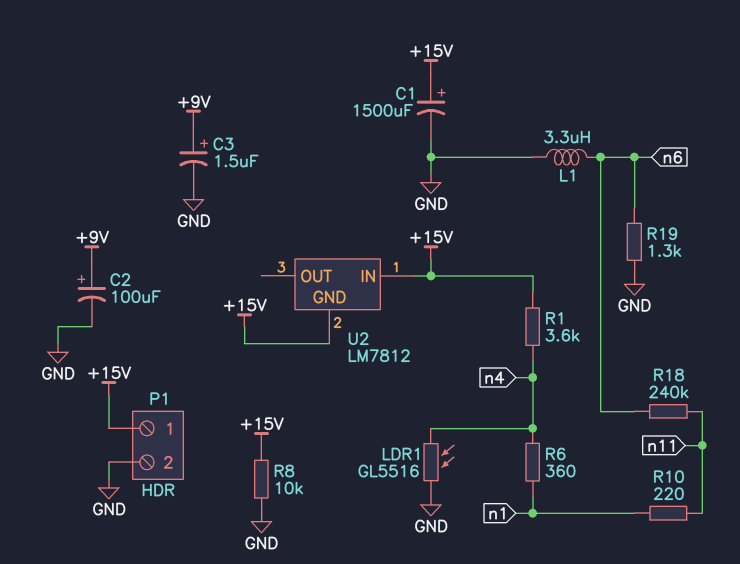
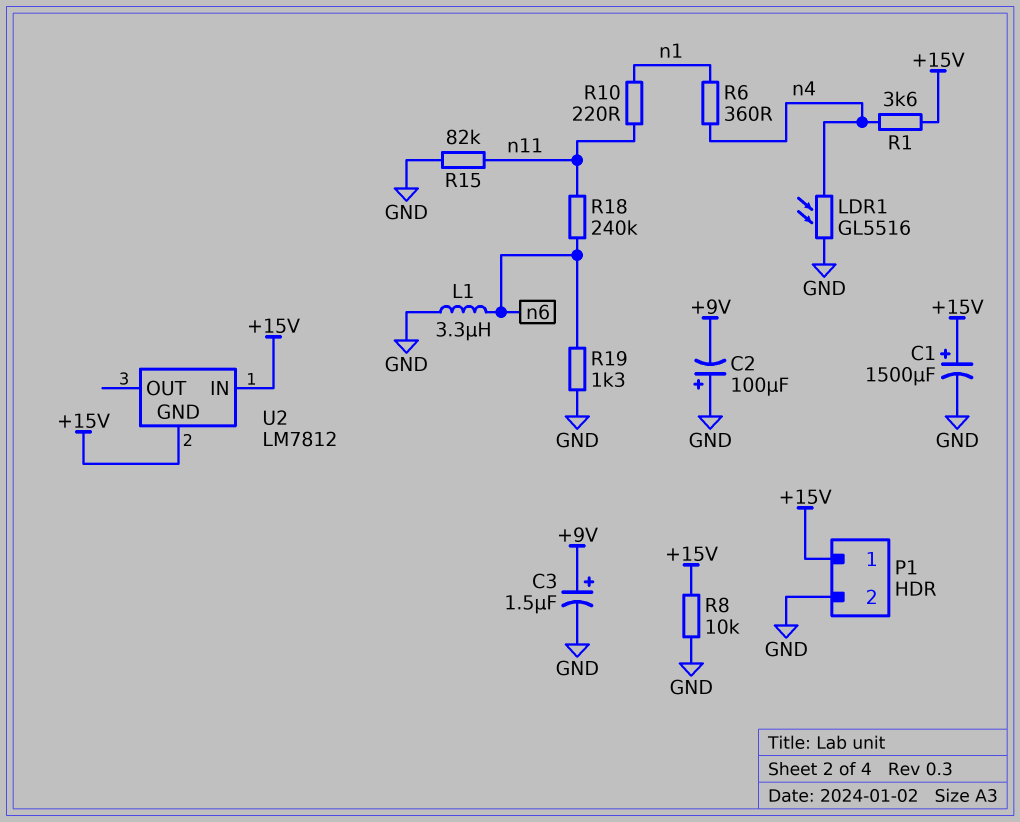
C2: 100uF (plus +9V, minus GND) -> 100uF (plus GND, minus +9V)
R15: none -> 82k (GND, n11)

